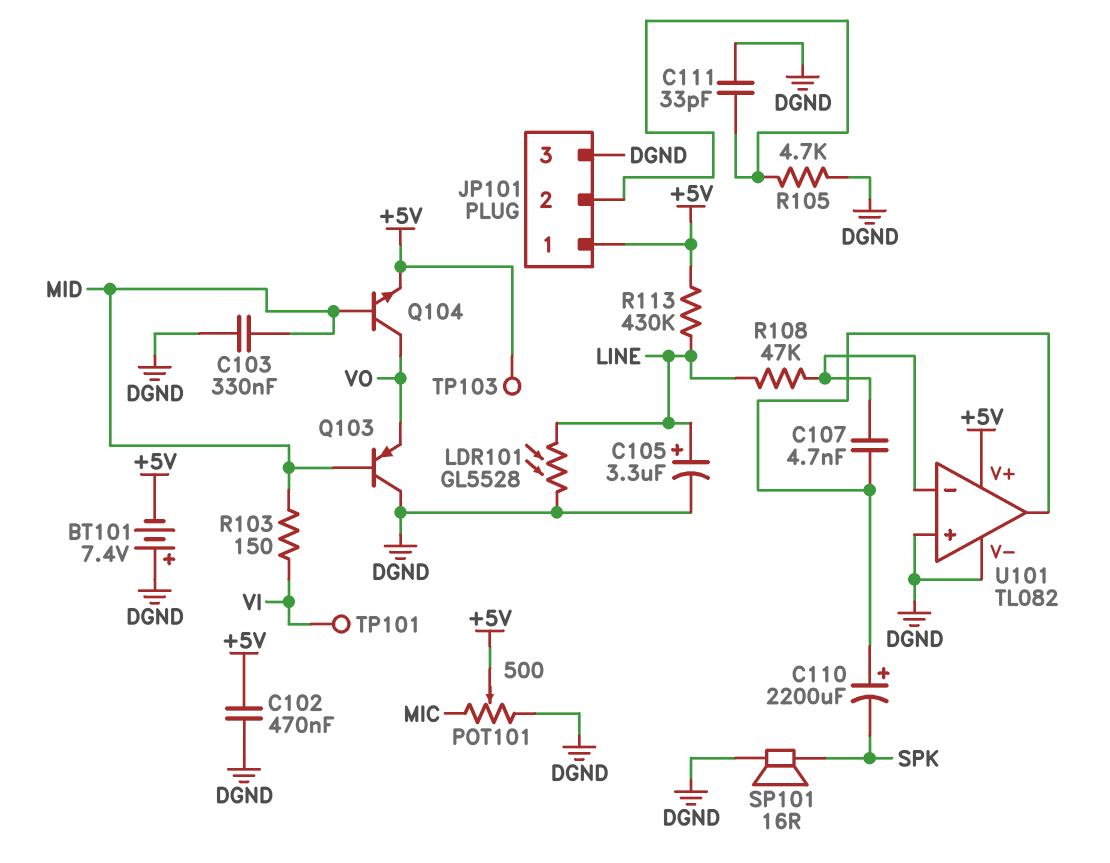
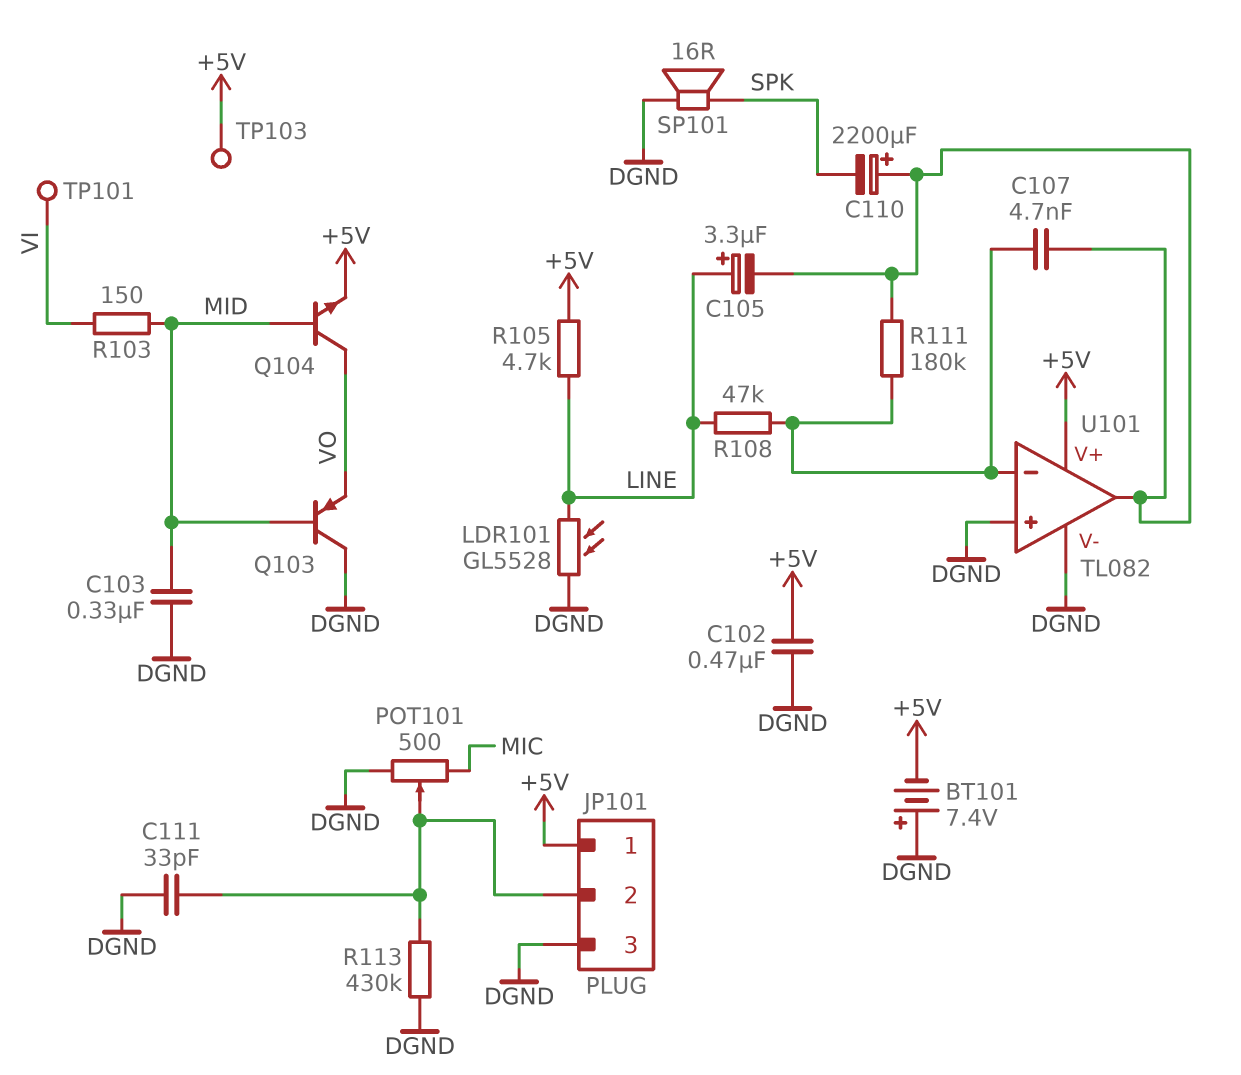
C105: 3.3uF (plus LINE, minus DGND) -> 3.3uF (plus LINE, minus U101/out)
POT101: 500 (DGND, MIC, wiper +5V) -> 500 (DGND, MIC, wiper JP101/2)
R105: 4.7k (DGND, JP101/2) -> 4.7k (+5V, LINE)
R111: none -> 180k (U101/in-, U101/out)
R113: 430k (+5V, LINE) -> 430k (DGND, JP101/2)

